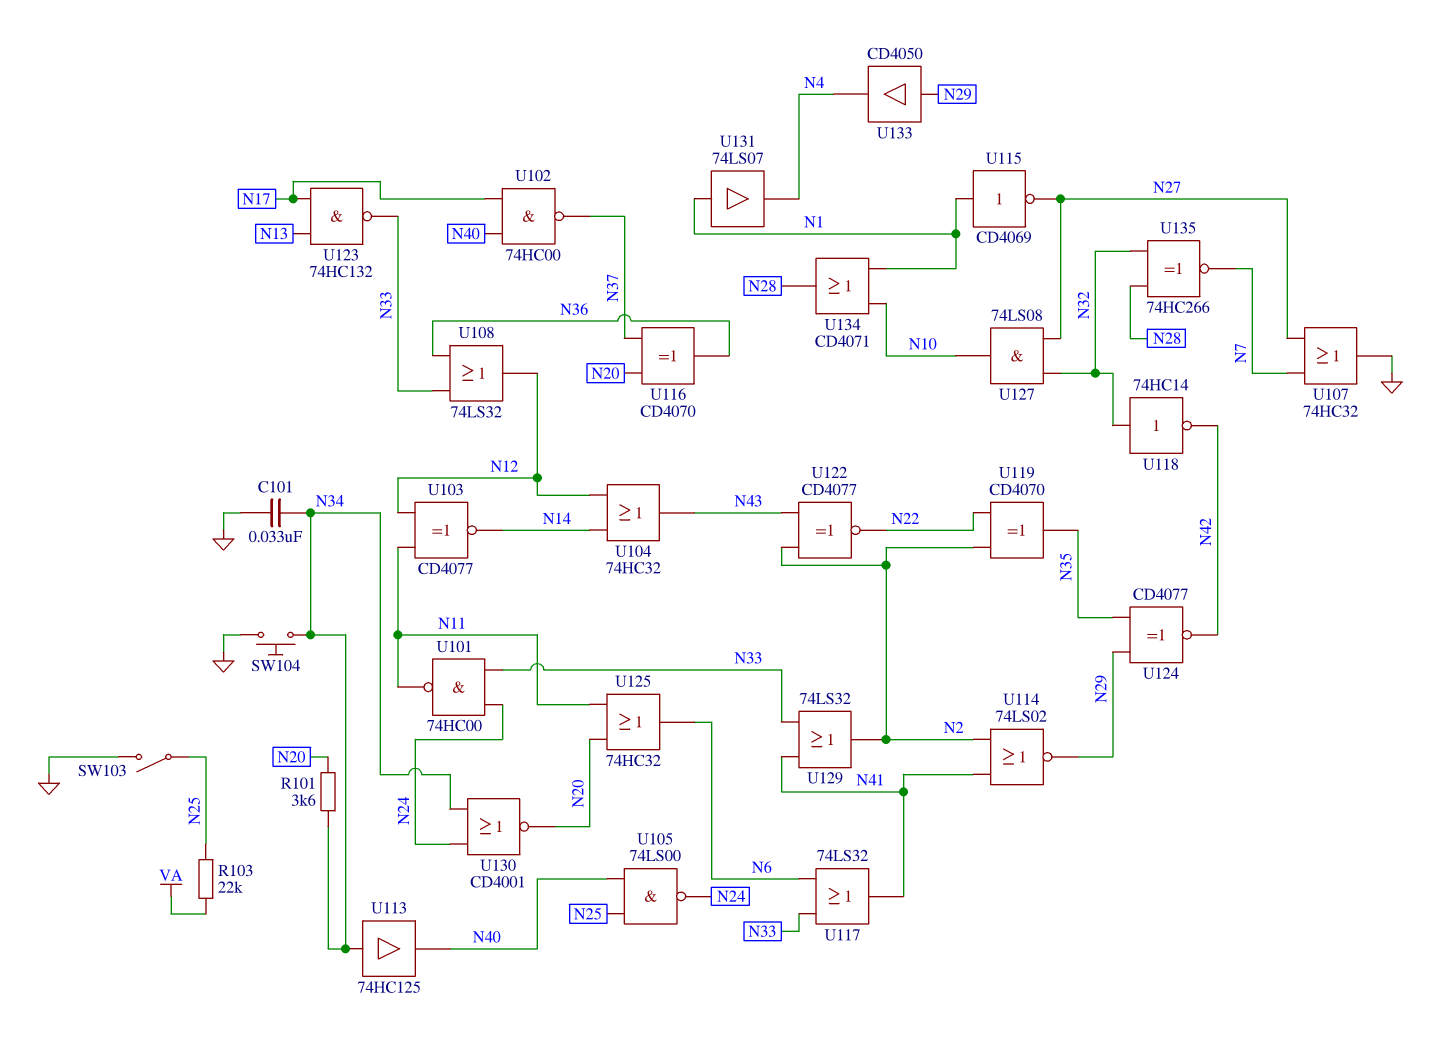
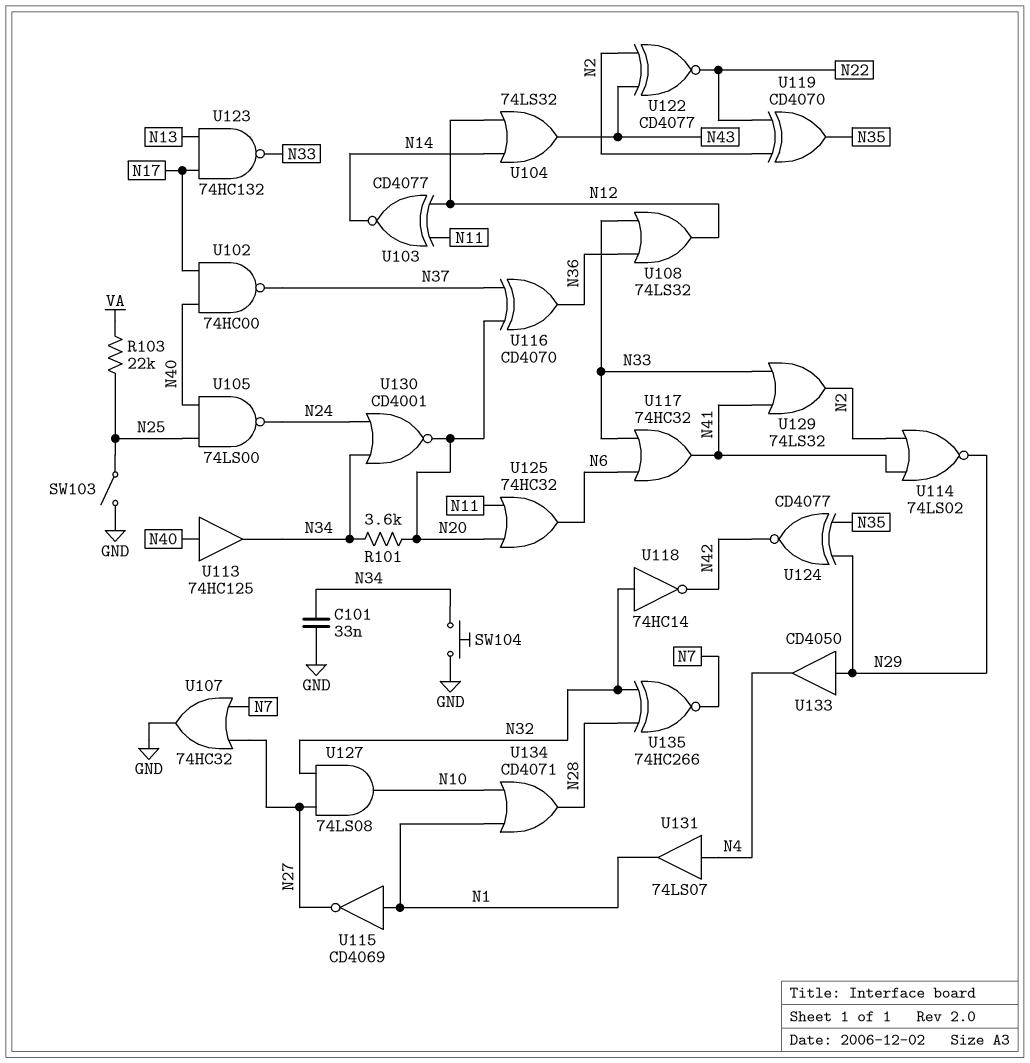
U101: NAND 74HC00 (in N24, in N33, out N11) -> none
U104: OR 74HC32 (in N12, in N14, out N43) -> OR 74LS32 (in N12, in N14, out N43)
U113: buffer 74HC125 (in N34, out N40) -> buffer 74HC125 (in N40, out N34)
U117: OR 74LS32 (in N6, in N33, out N41) -> OR 74HC32 (in N6, in N33, out N41)
U131: buffer 74LS07 (in N1, out N4) -> buffer 74LS07 (in N4, out N1)

